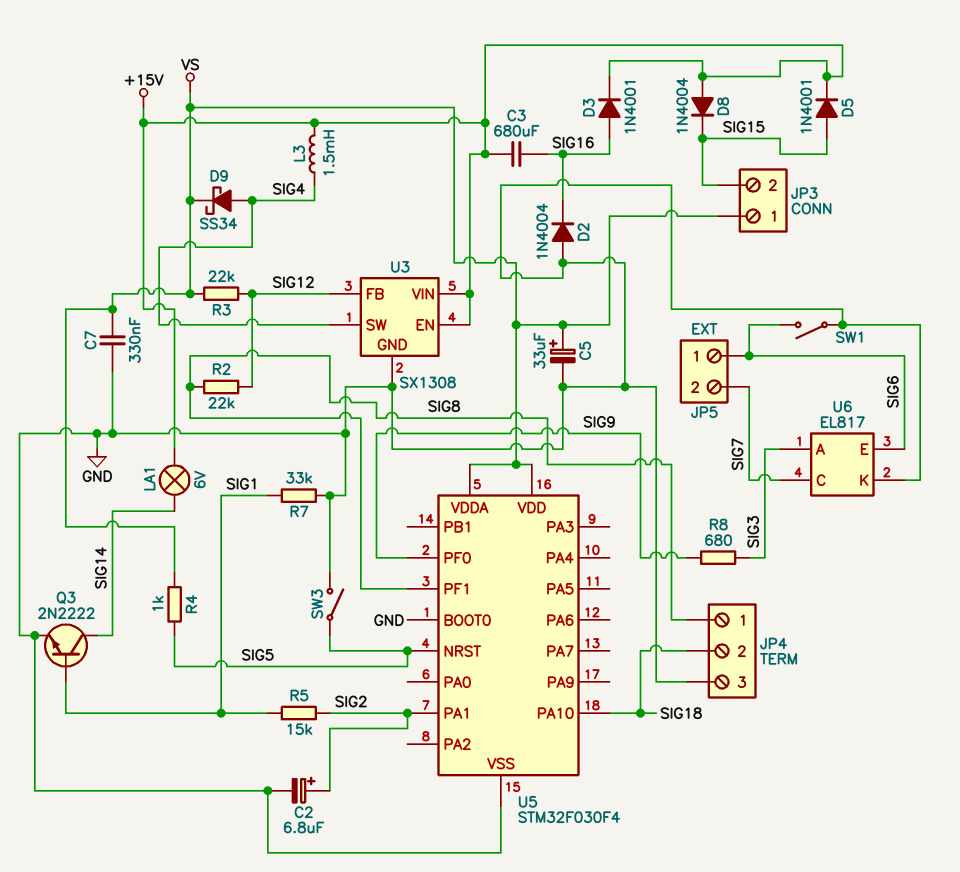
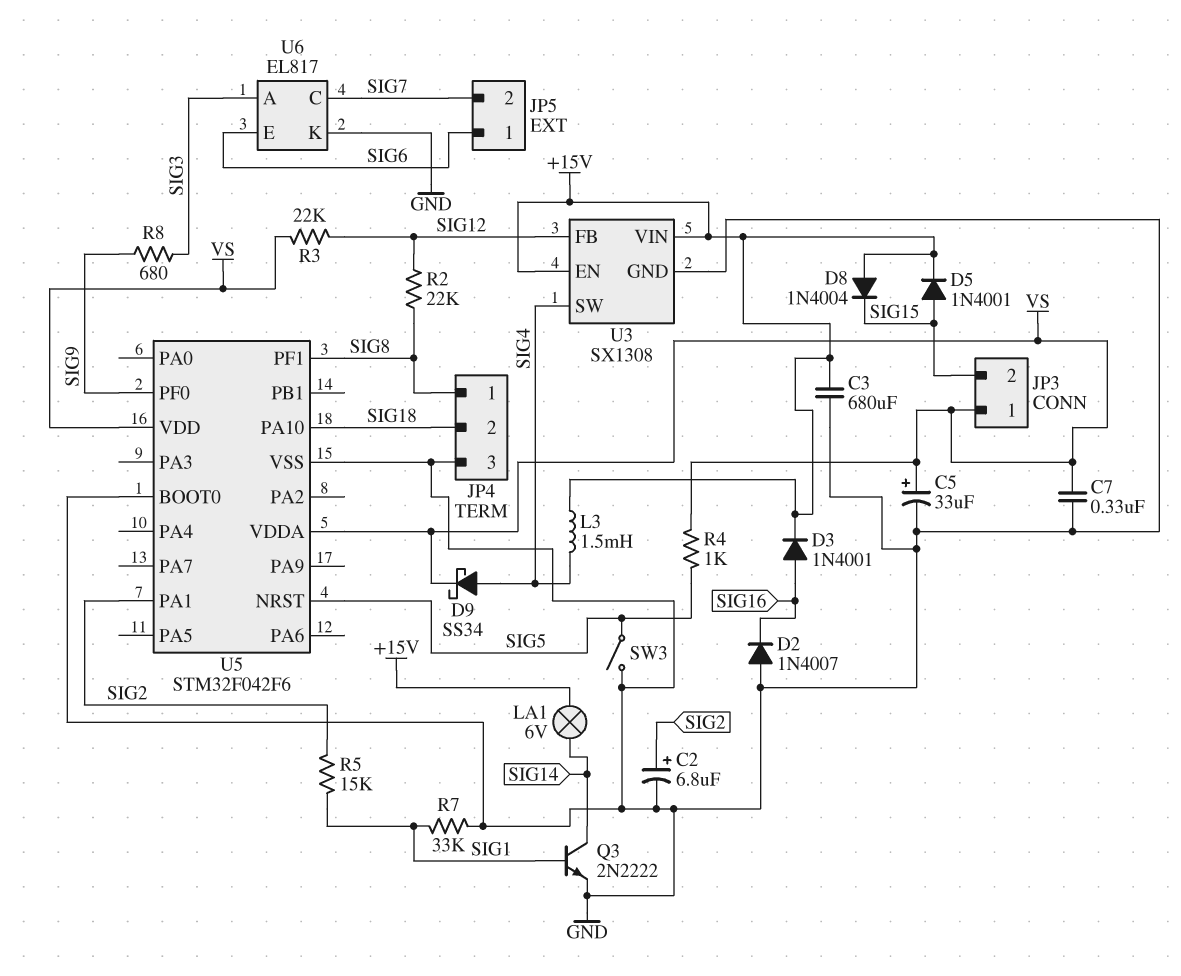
C3: 680uF (+15V, SIG16) -> 680uF (+15V, GND)
D2: diode 1N4004 (A GND, K SIG16) -> diode 1N4007 (A GND, K SIG16)
SW1: switch (GND, SIG6) -> none
U5: STM32F030F4 -> STM32F042F6

